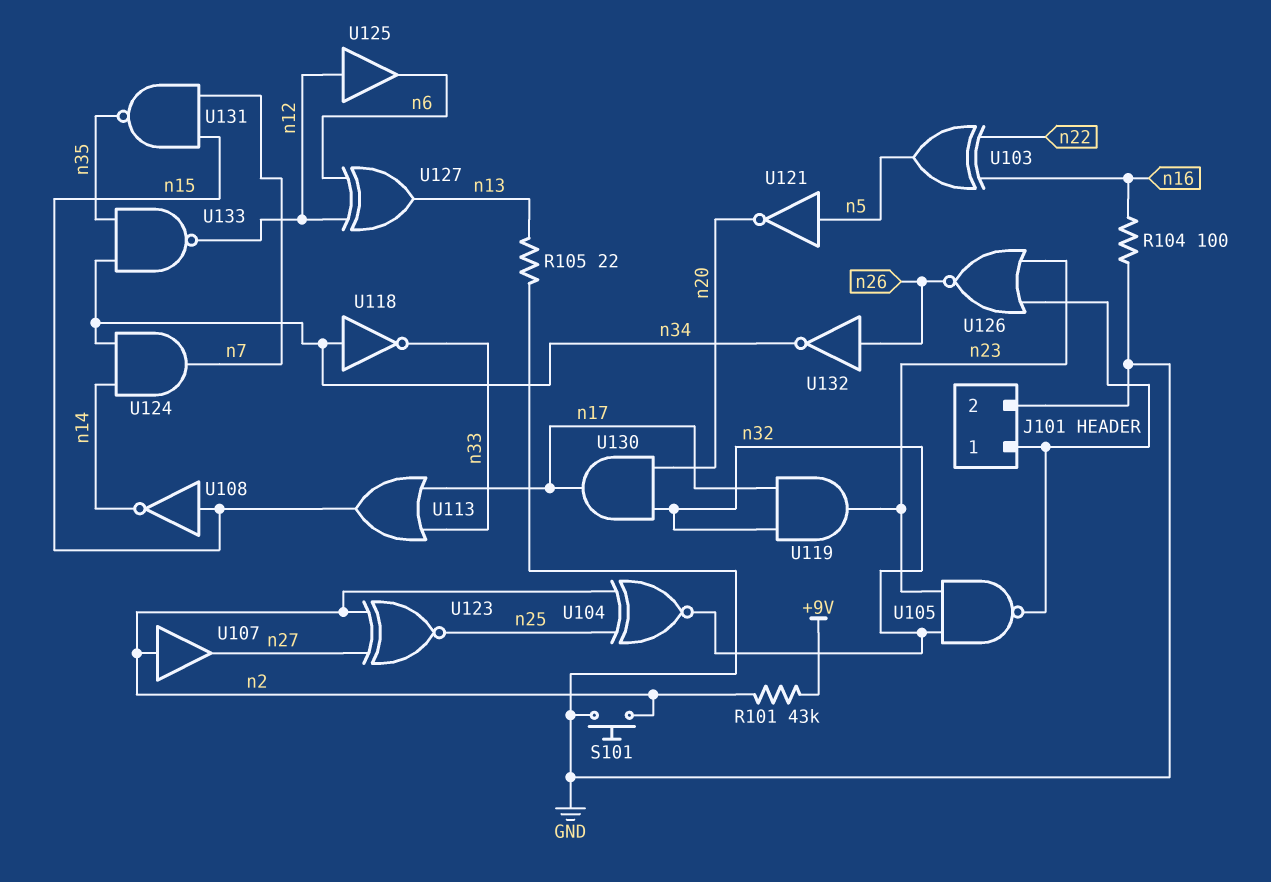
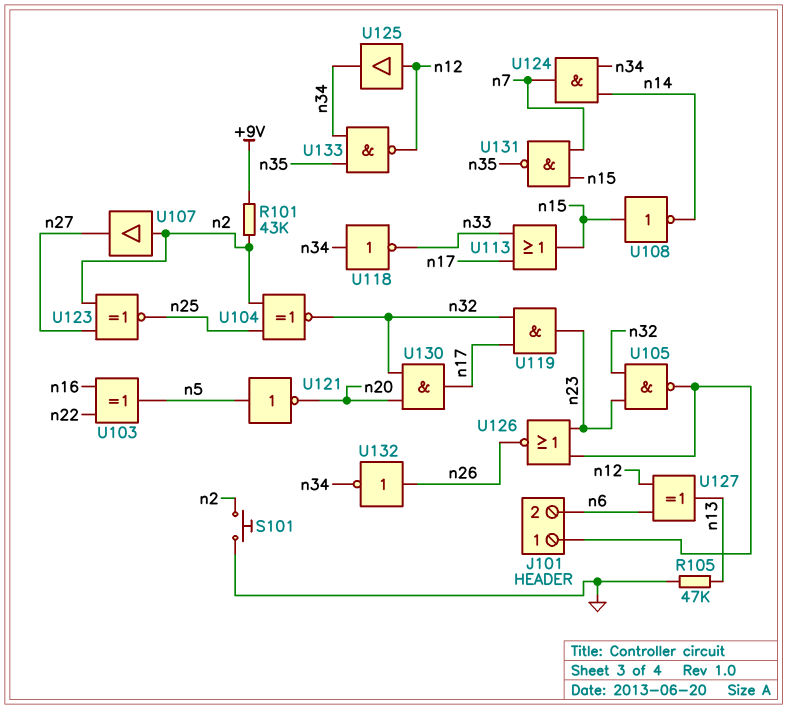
J101 pin 2: GND -> n6
R104: 100 (GND, n16) -> none
R105: 22 (GND, n13) -> 47k (GND, n13)
U125: buffer (in n12, out n6) -> buffer (in n12, out n34)

